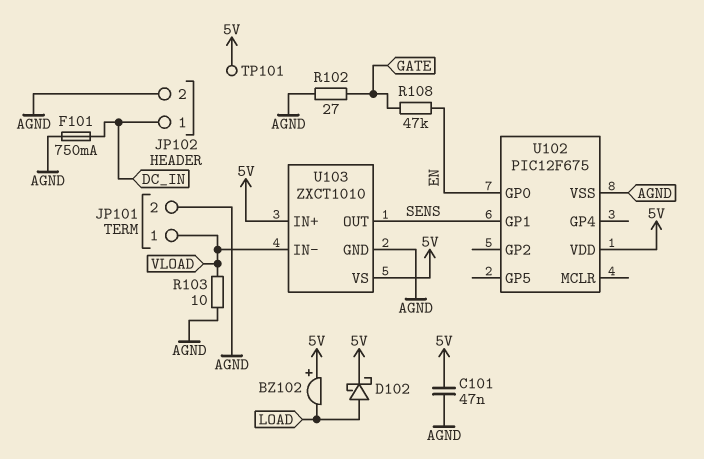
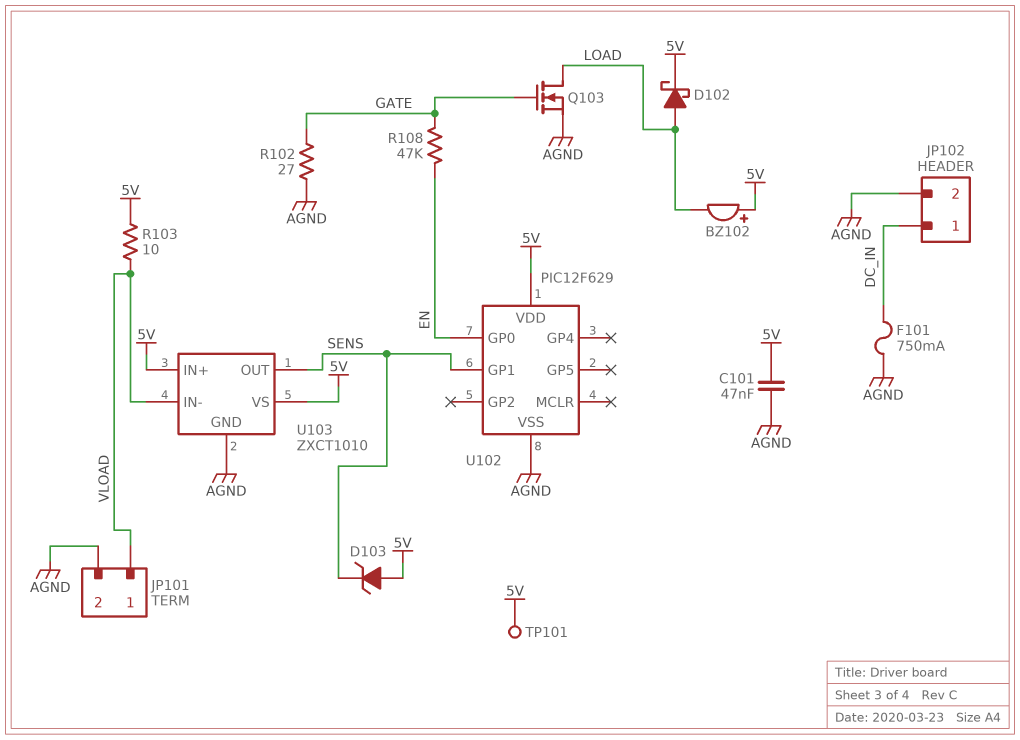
D103: none -> zener (A 5V, K SENS)
Q103: none -> NMOS (G GATE, D LOAD, S AGND)
R103: 10 (AGND, VLOAD) -> 10 (5V, VLOAD)
U102: PIC12F675 -> PIC12F629

